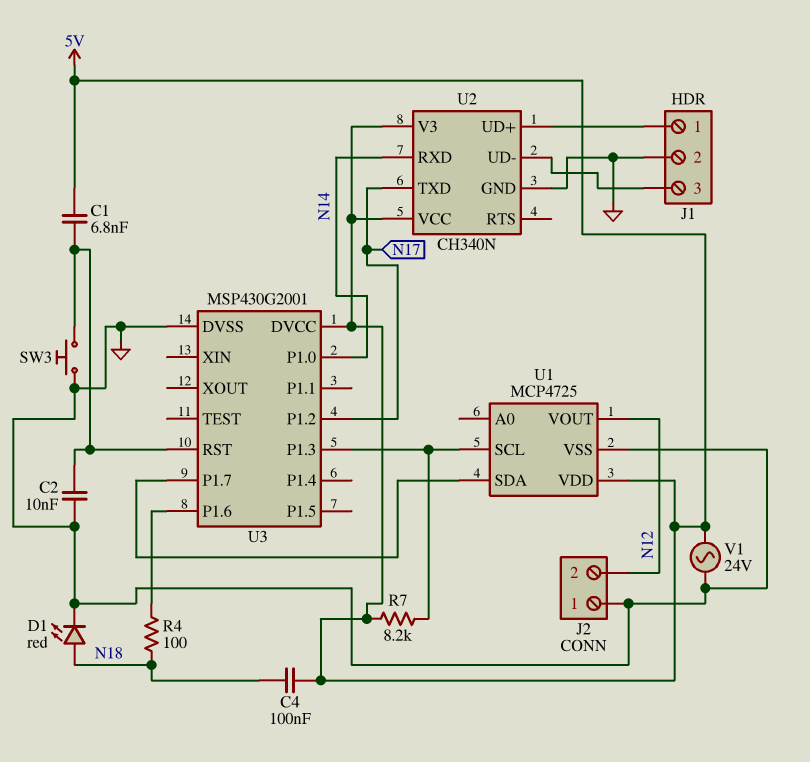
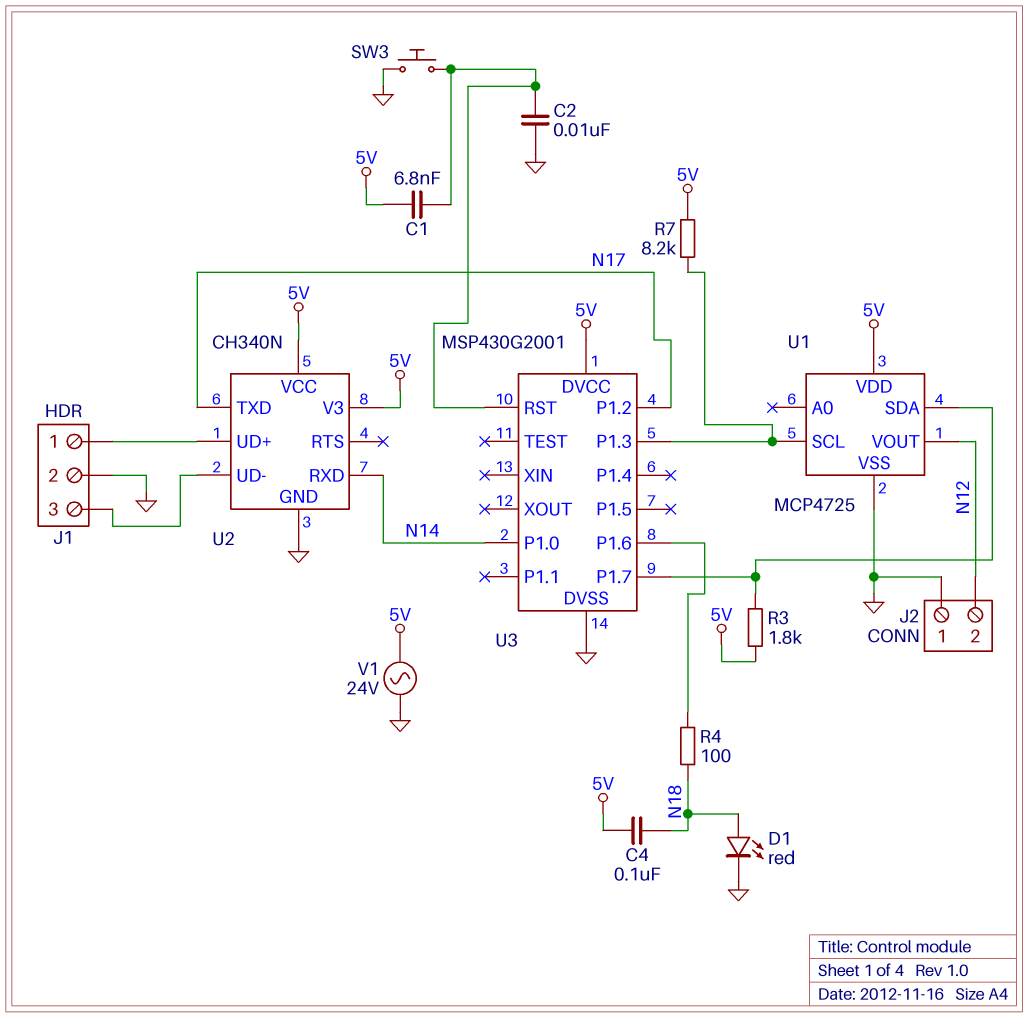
R3: none -> 1.8k (5V, U1/SDA)

